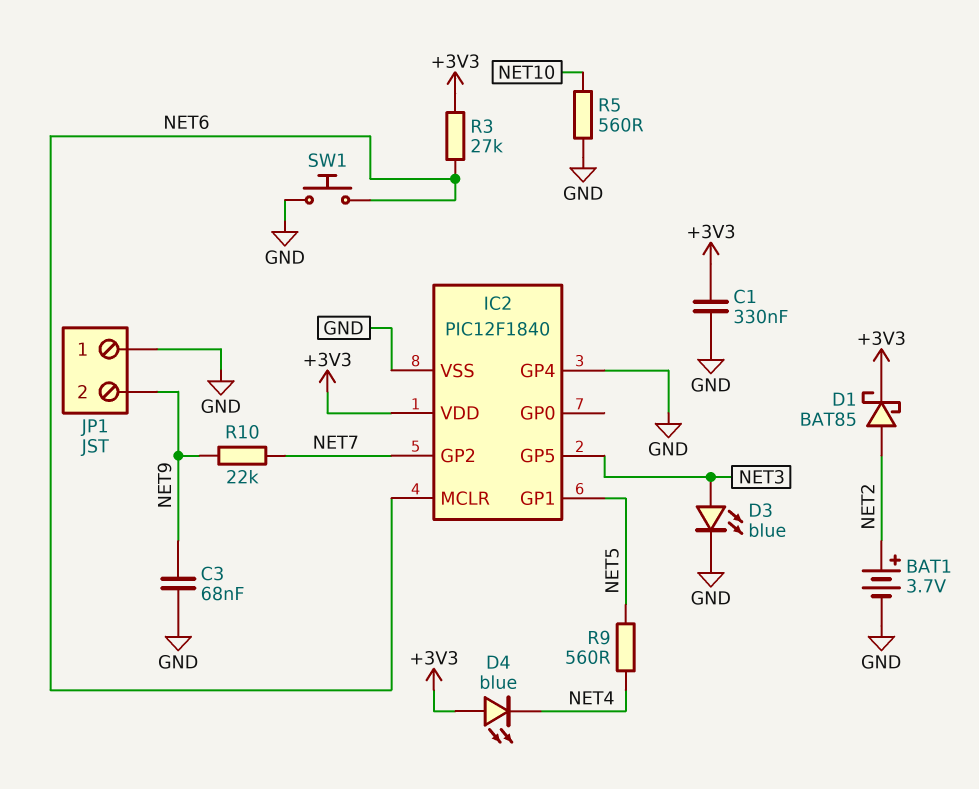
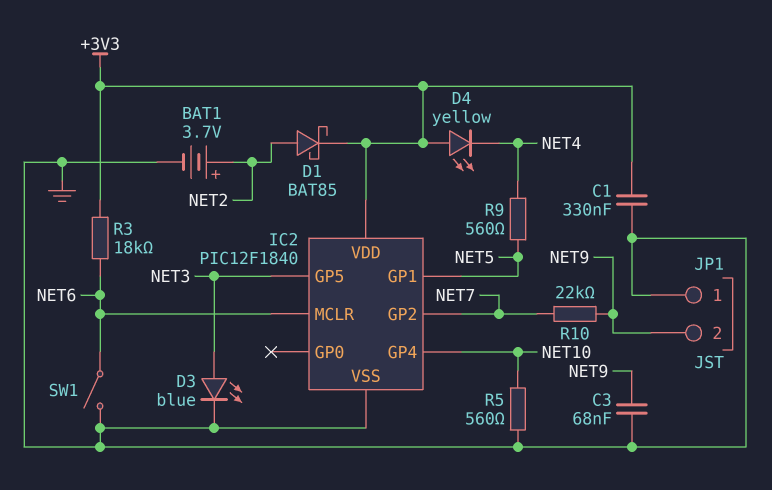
D4: LED blue (A +3V3, K NET4) -> LED yellow (A +3V3, K NET4)
IC2 pin GP4: GND -> NET10
R3: 27k (+3V3, NET6) -> 18k (+3V3, NET6)
SW1: button (GND, NET6) -> switch (GND, NET6)

